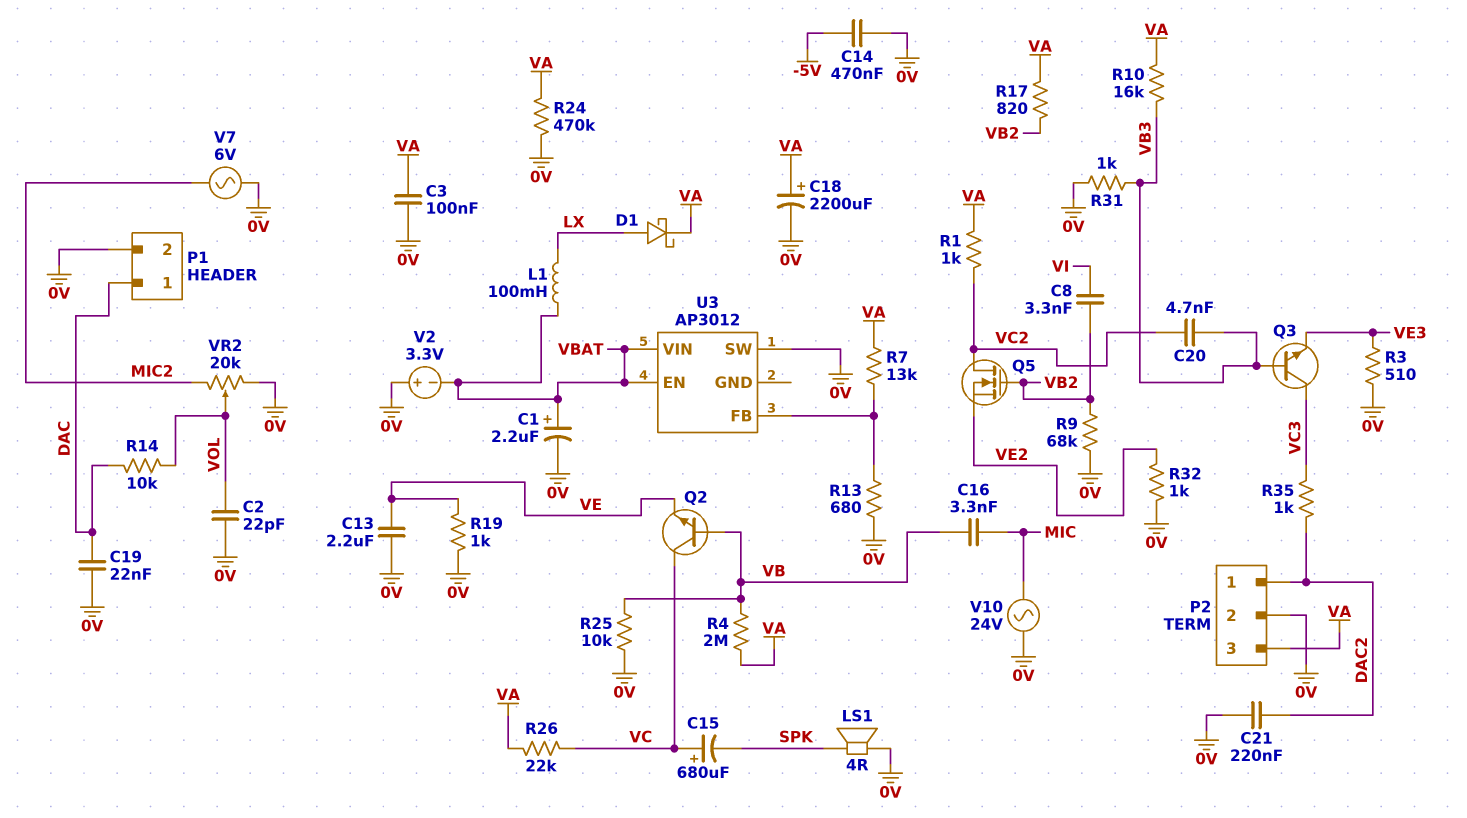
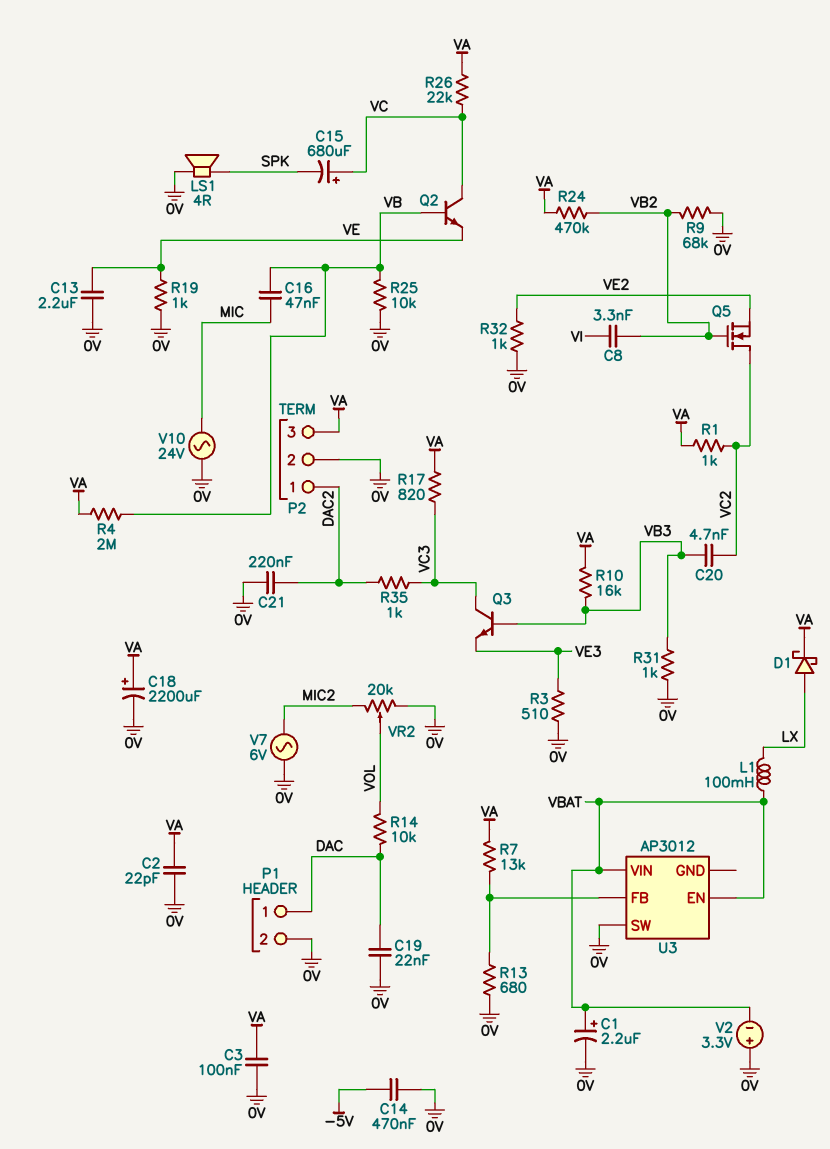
C2: 22pF (0V, VOL) -> 22pF (0V, VA)
C16: 3.3nF (MIC, VB) -> 47nF (MIC, VB)
R17: 820 (VA, VB2) -> 820 (VA, VC3)
R24: 470k (0V, VA) -> 470k (VA, VB2)

